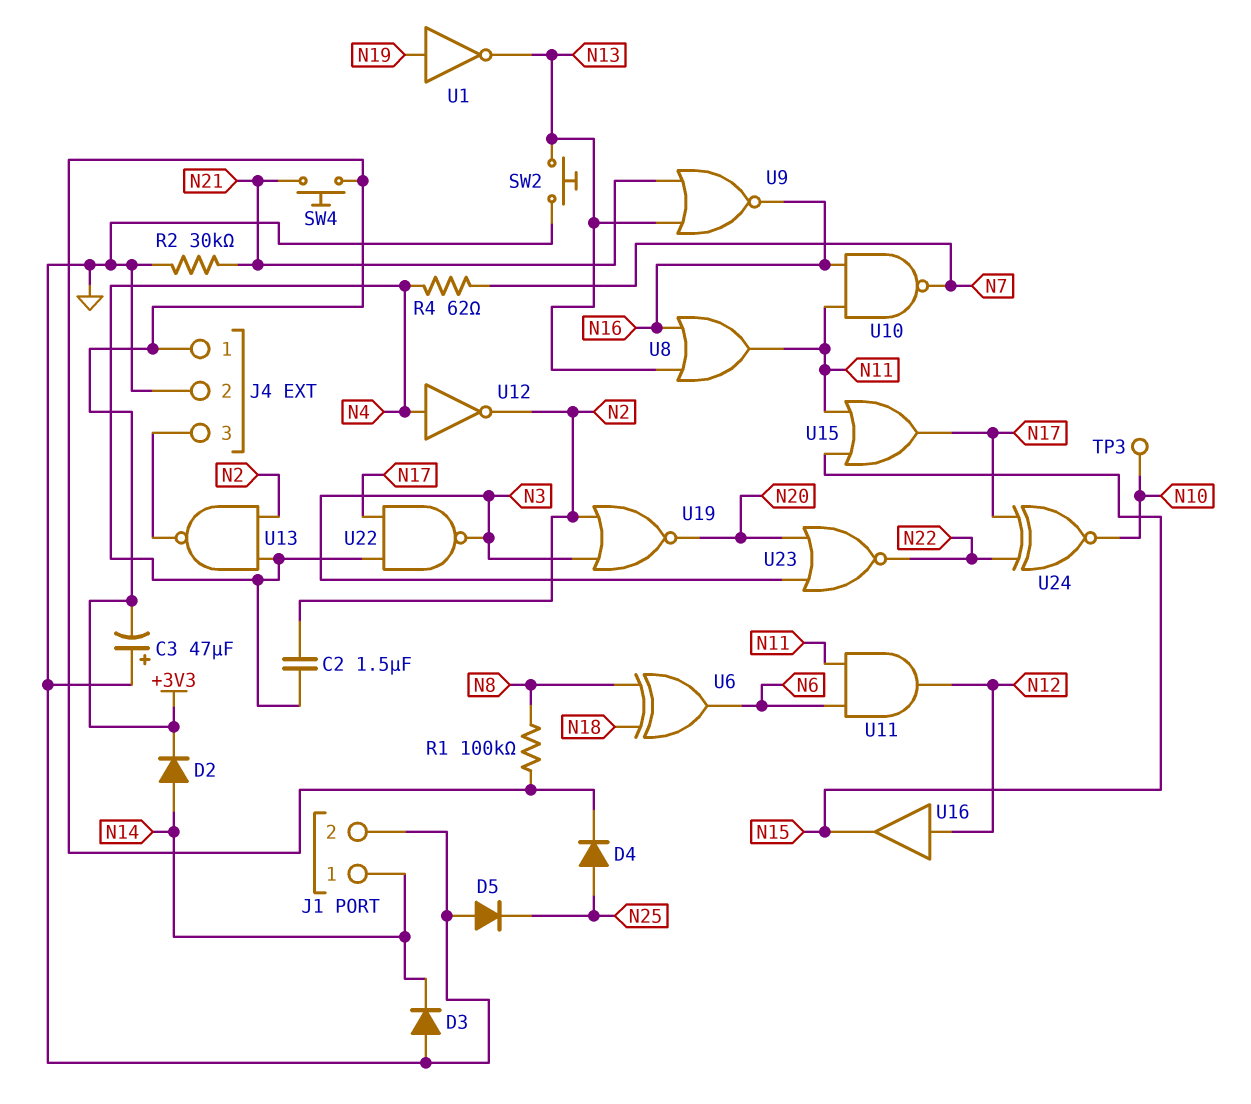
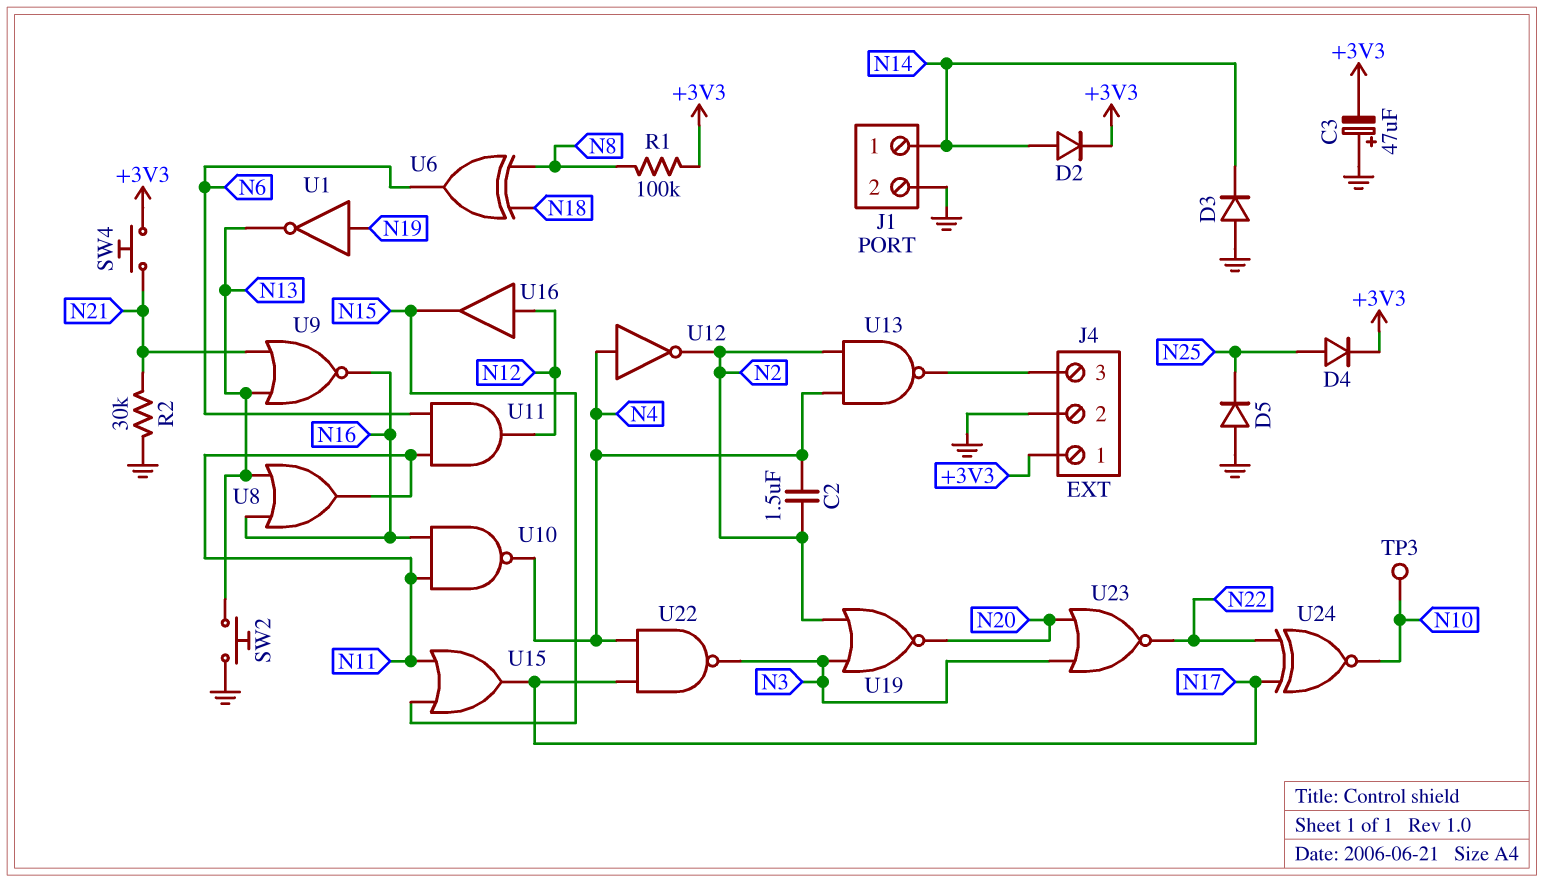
R4: 62 (N4, N7) -> none
U10: NAND (in N11, in N16, out N7) -> NAND (in N11, in N16, out N4)

